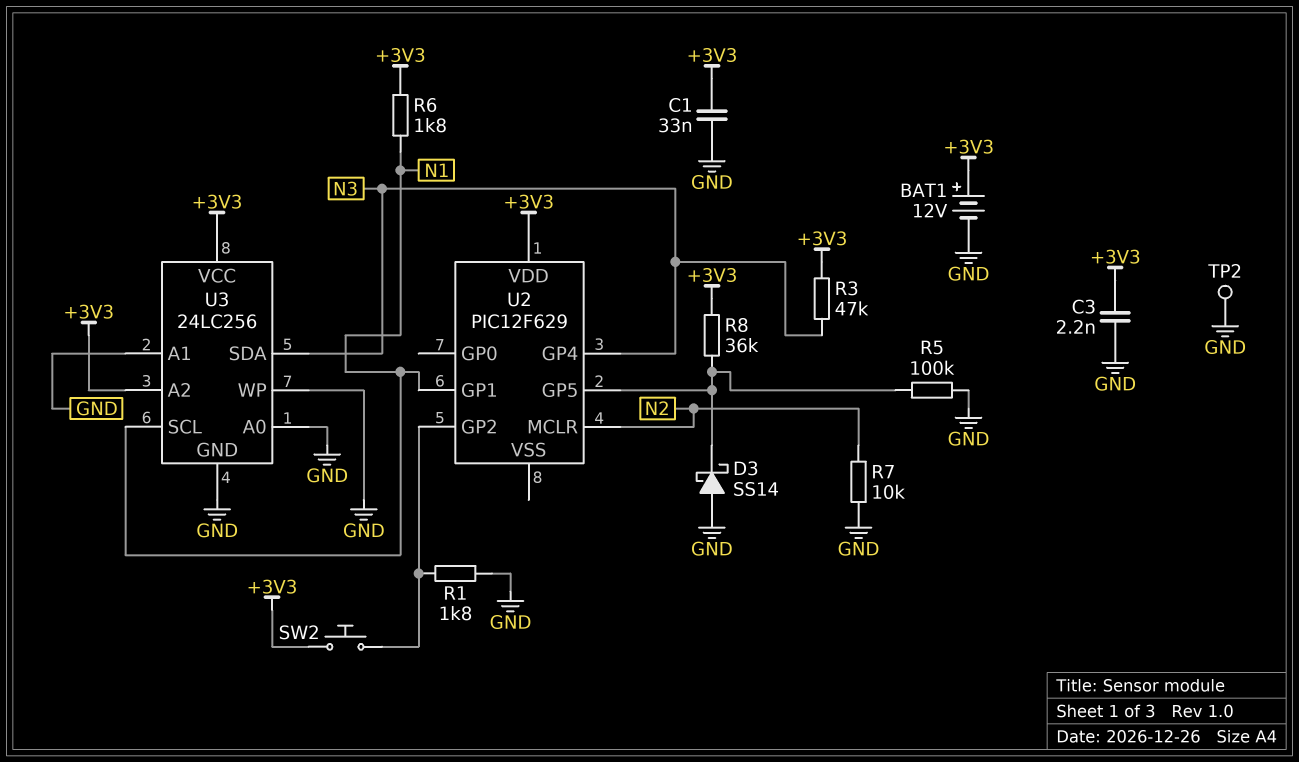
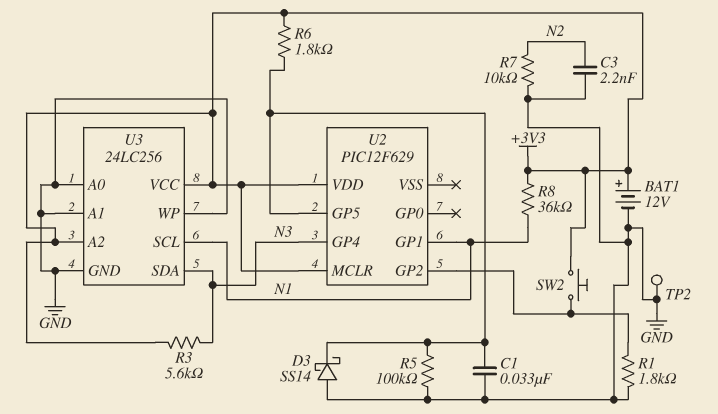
C1: 33nF (+3V3, GND) -> 33nF (GND, U2/GP5)
C3: 2.2nF (+3V3, GND) -> 2.2nF (GND, N2)
R3: 47k (+3V3, N3) -> 5.6k (+3V3, N3)
R6: 1.8k (+3V3, N1) -> 1.8k (+3V3, U2/GP5)
R8: 36k (+3V3, U2/GP5) -> 36k (+3V3, N1)
U2 pin MCLR: N2 -> +3V3

